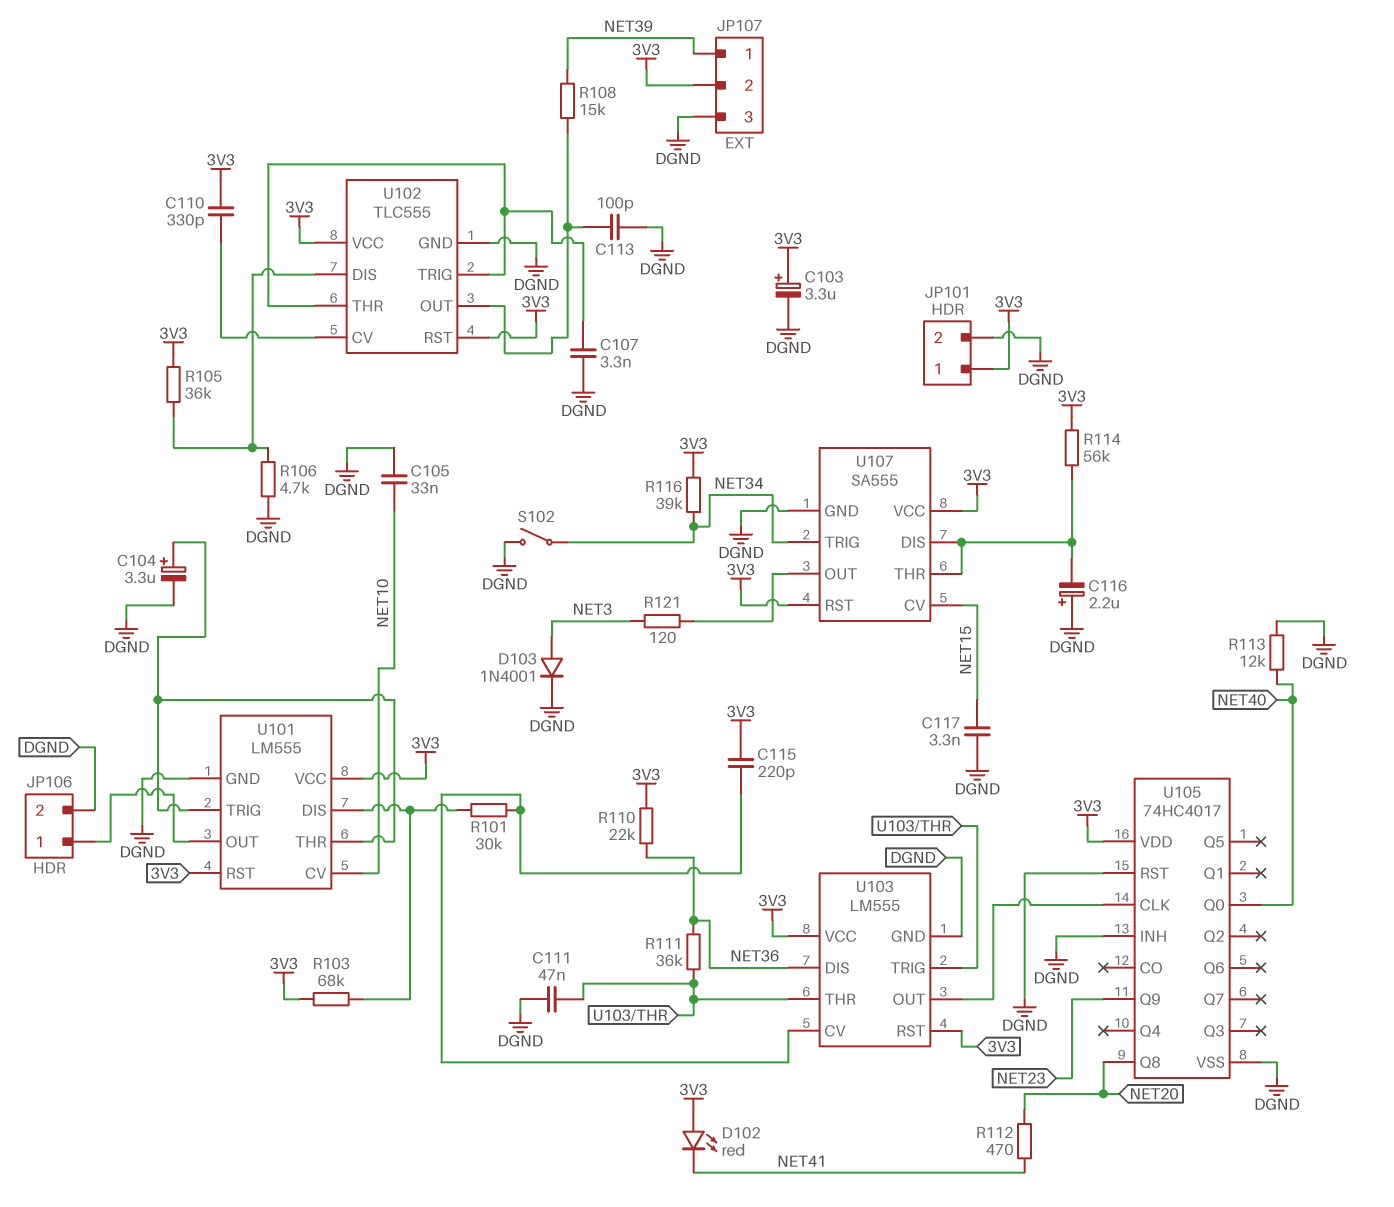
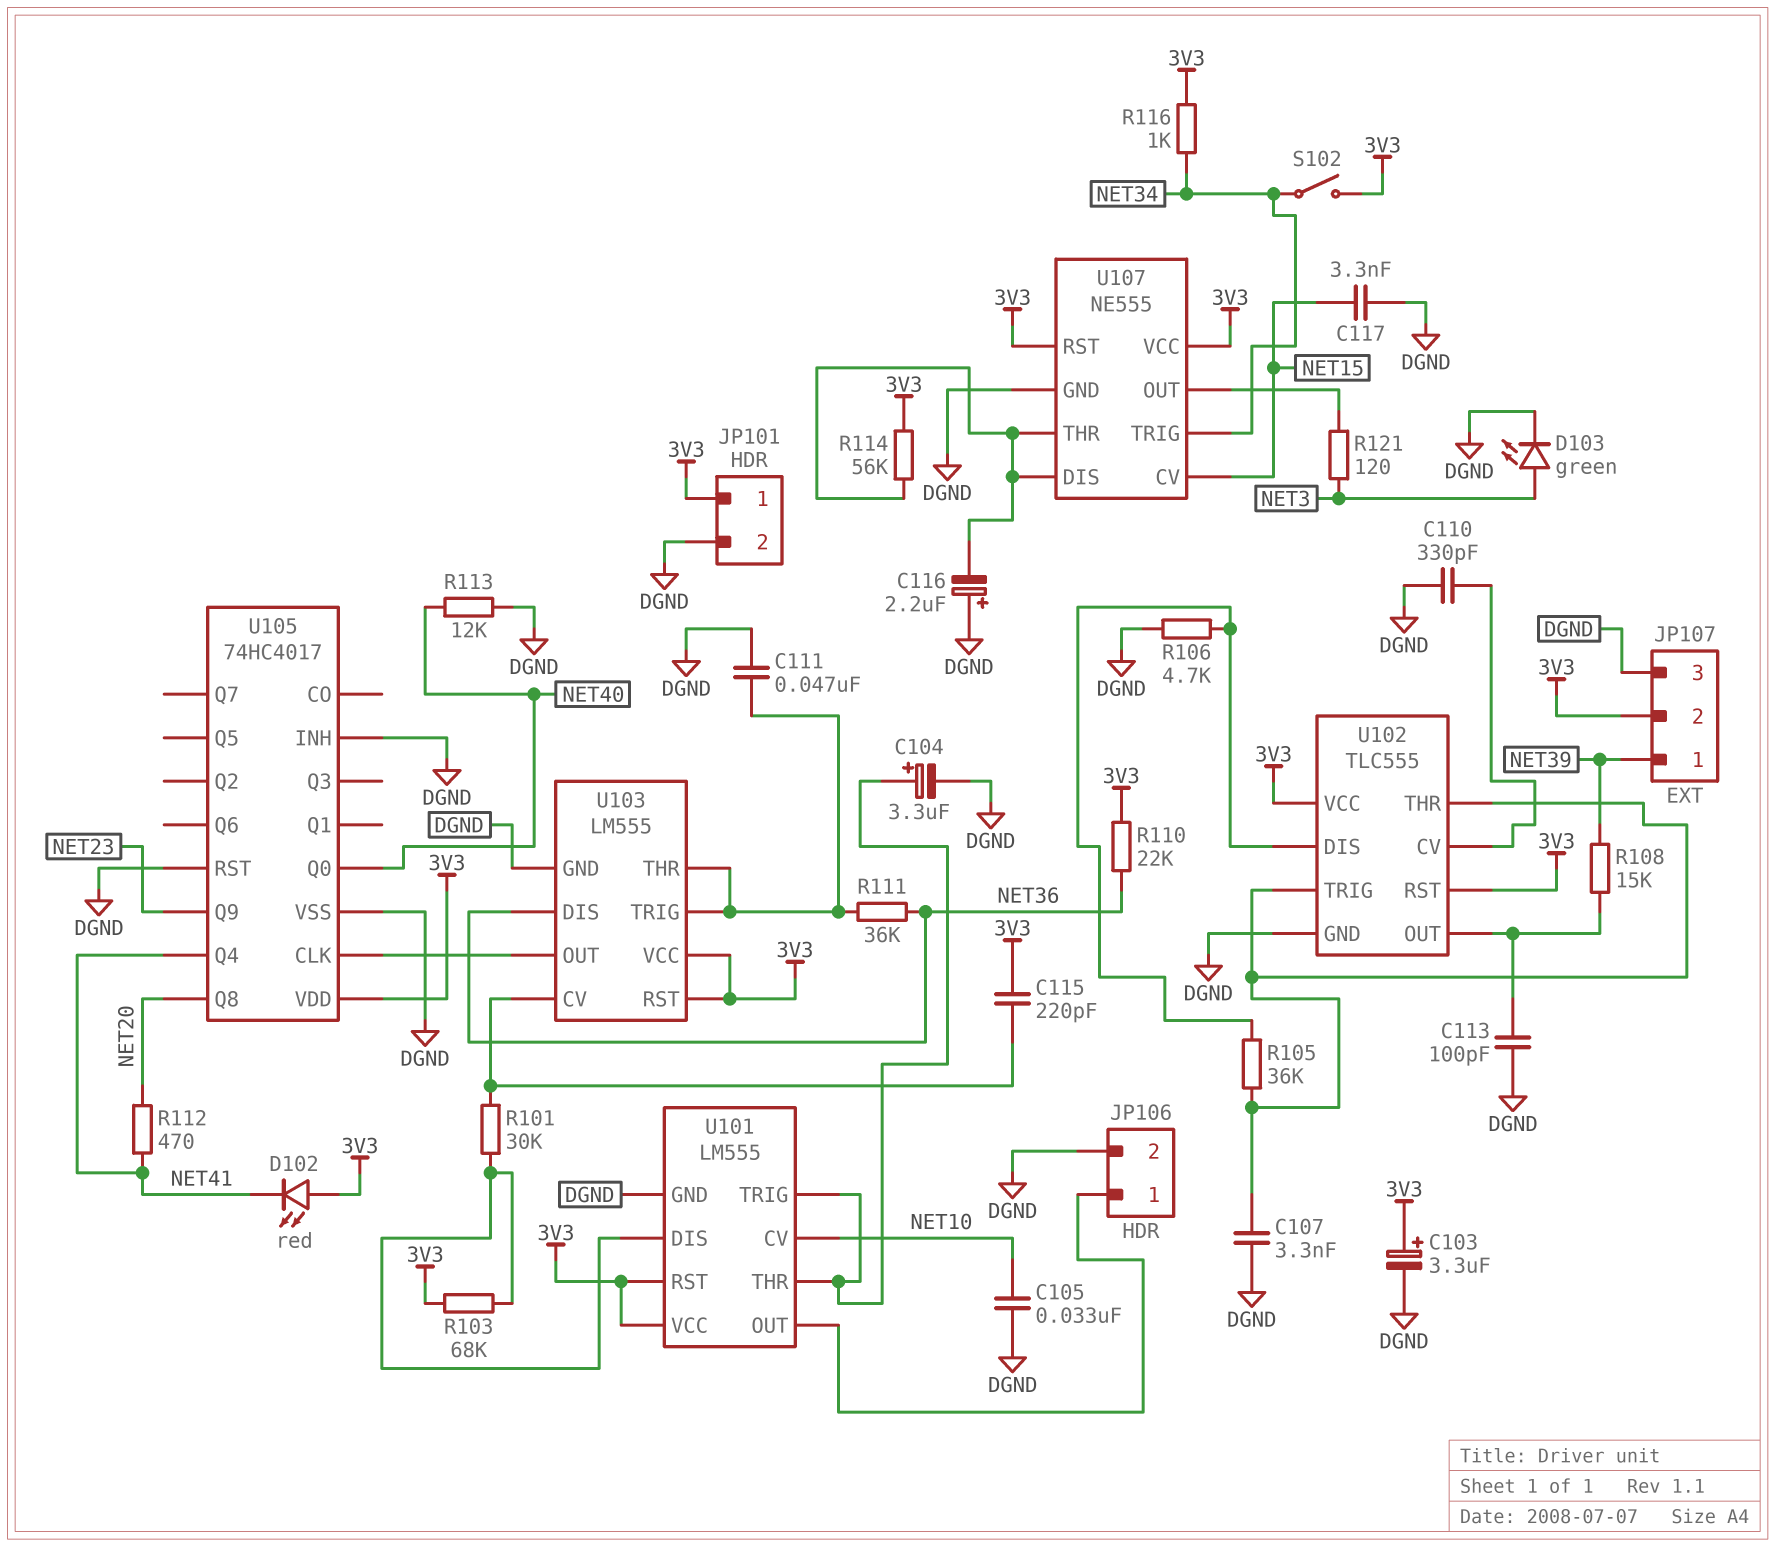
C110: 330pF (3V3, U102/CV) -> 330pF (DGND, U102/CV)
D103: diode 1N4001 (A NET3, K DGND) -> LED green (A NET3, K DGND)
R105: 36k (3V3, U102/DIS) -> 36k (U102/DIS, U102/THR)
R116: 39k (3V3, NET34) -> 1k (3V3, NET34)
S102: switch (DGND, NET34) -> switch (3V3, NET34)
U105 pin Q4: none -> NET41
U107: SA555 -> NE555

